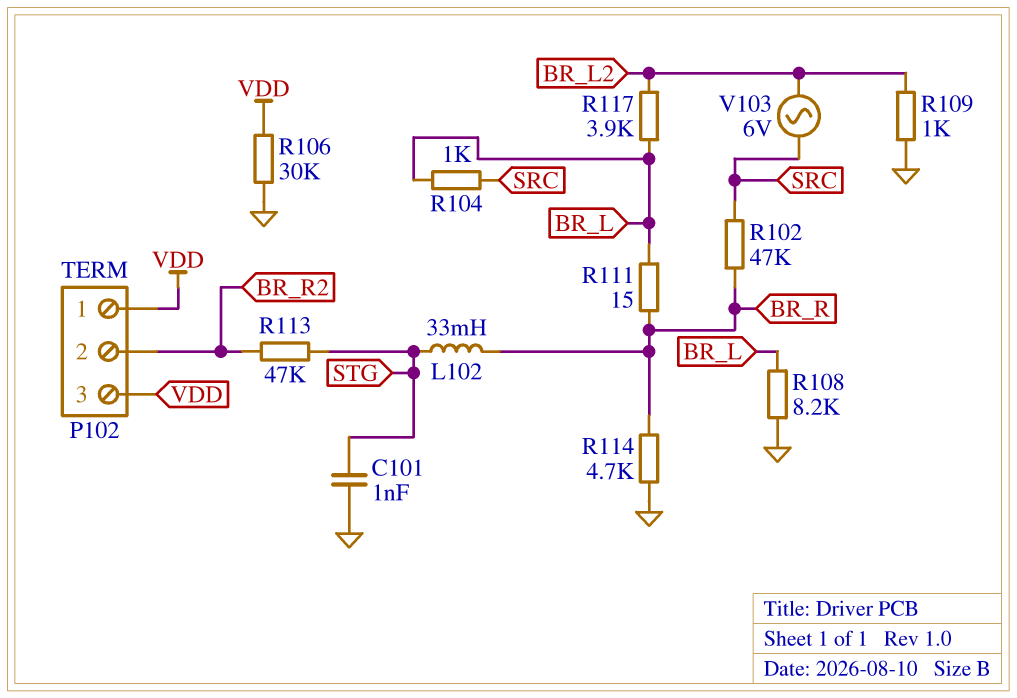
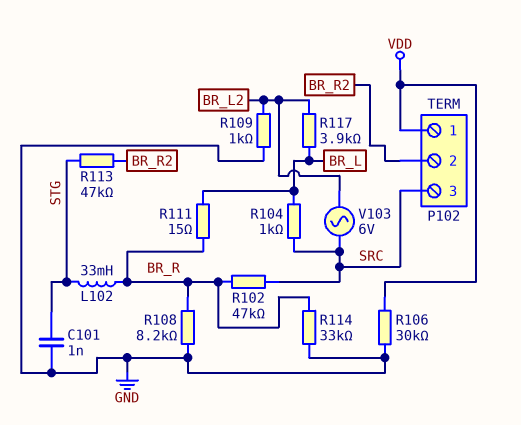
P102 pin 3: VDD -> SRC
R108: 8.2k (BR_L, GND) -> 8.2k (BR_R, GND)
R114: 4.7k (BR_R, GND) -> 33k (BR_R, GND)

